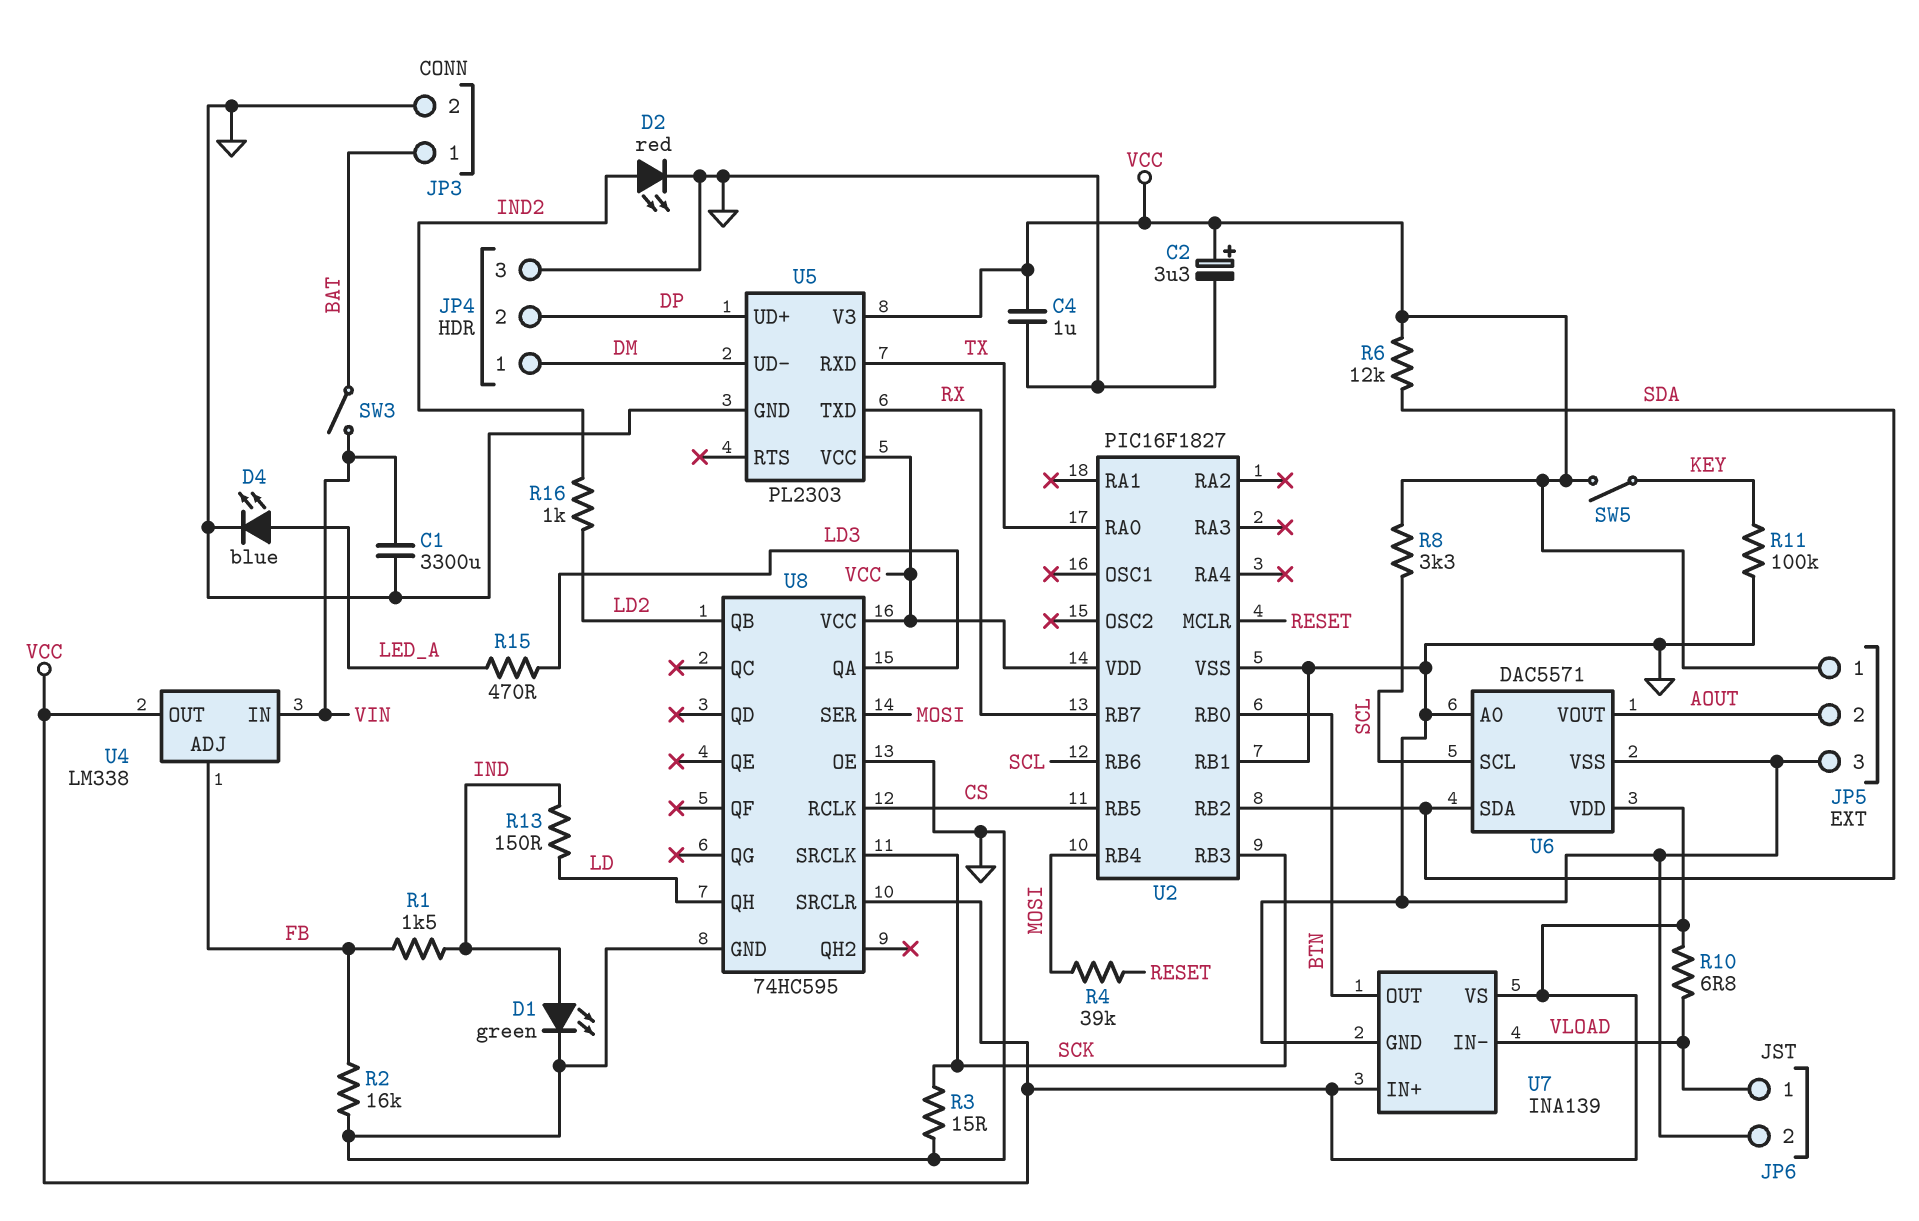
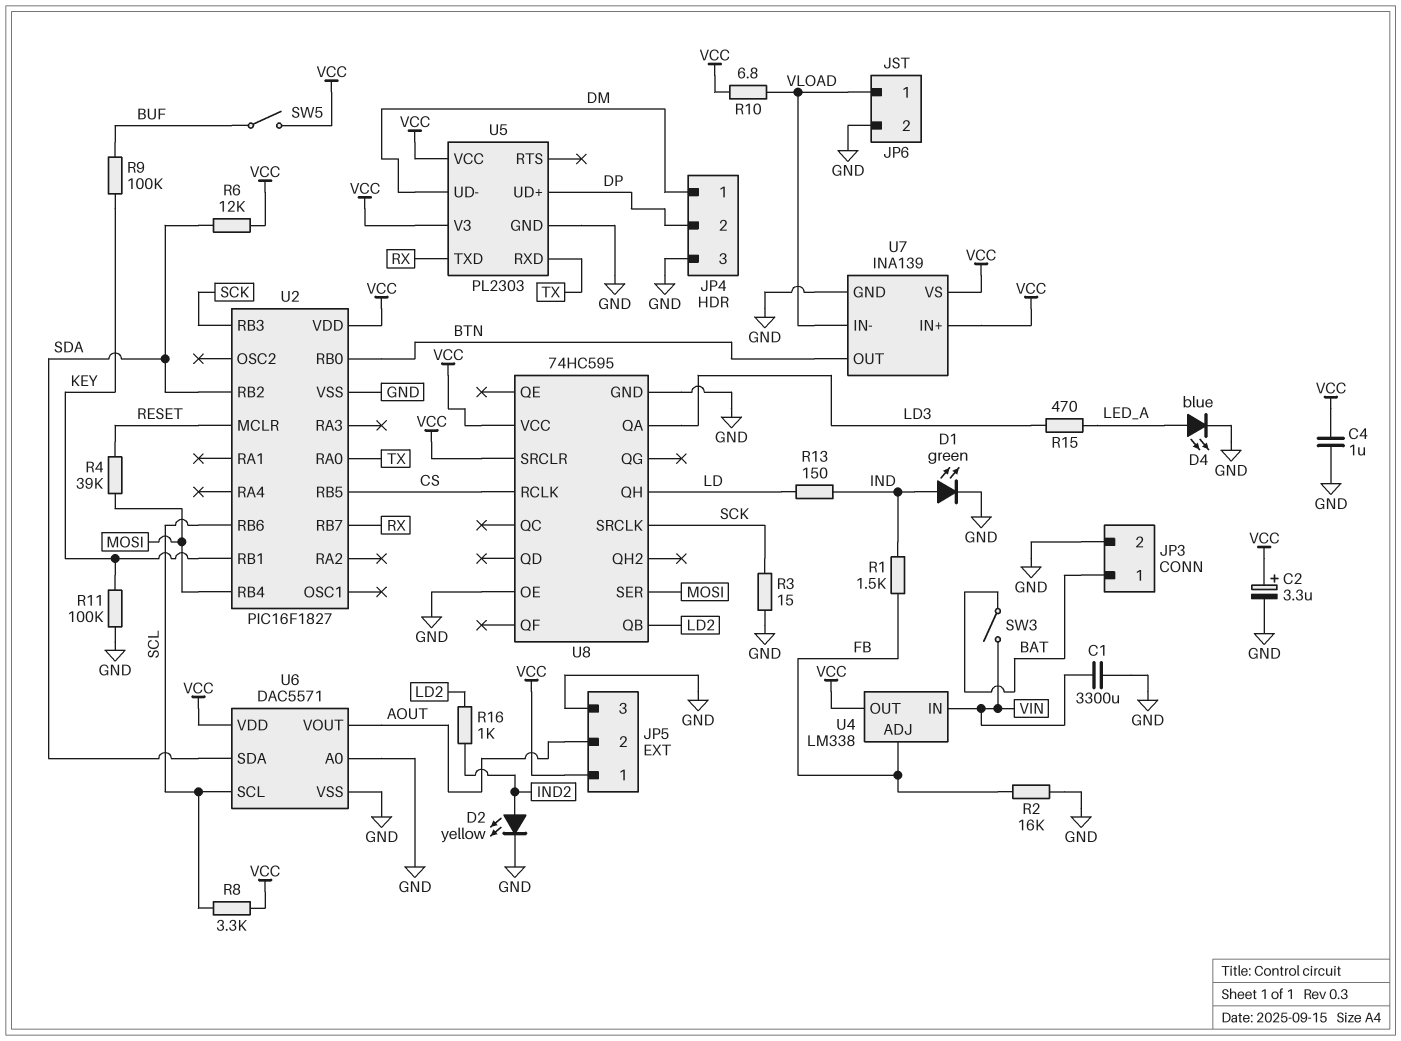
D2: LED red (A IND2, K GND) -> LED yellow (A IND2, K GND)
R9: none -> 100k (BUF, KEY)
SW5: switch (KEY, VCC) -> switch (BUF, VCC)
U2 pin RB1: GND -> KEY

